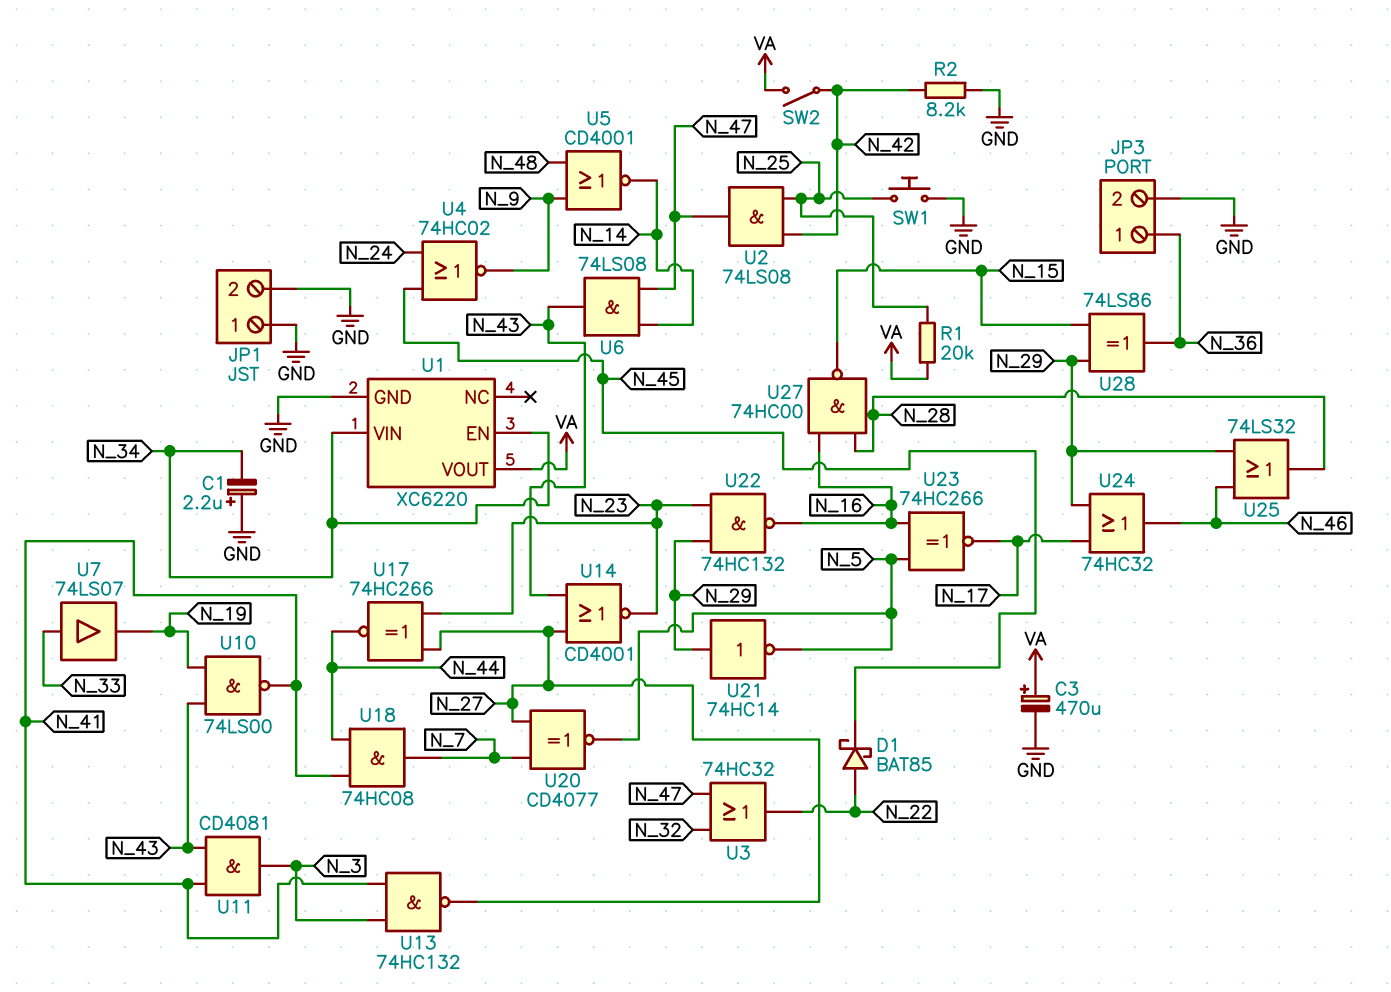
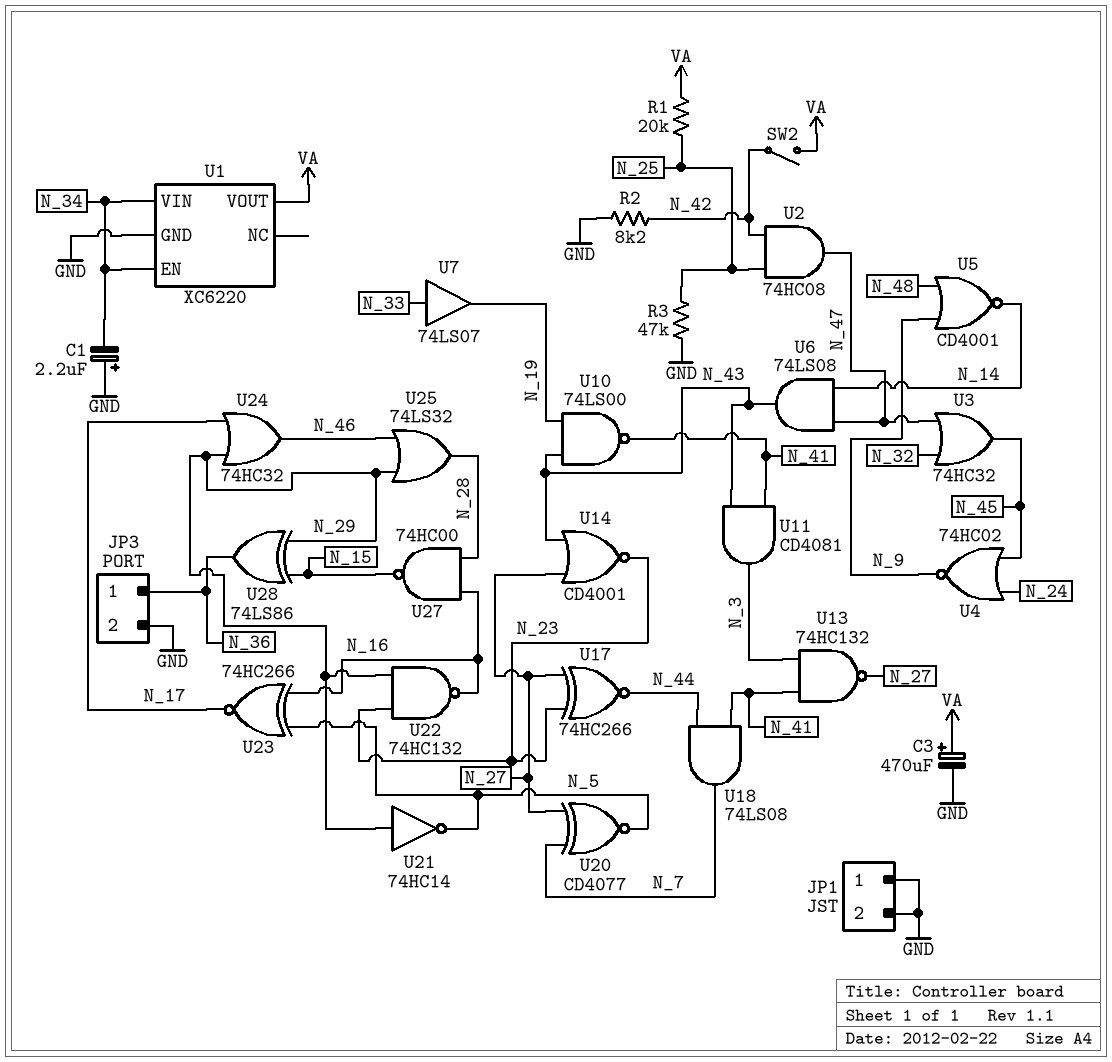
D1: schottky BAT85 (A N_22, K N_45) -> none
R3: none -> 47k (GND, N_25)
SW1: button (GND, N_25) -> none
U2: AND 74LS08 (in N_25, in N_42, out N_47) -> AND 74HC08 (in N_25, in N_42, out N_47)
U3: OR 74HC32 (in N_32, in N_47, out N_22) -> OR 74HC32 (in N_32, in N_47, out N_45)
U18: AND 74HC08 (in N_41, in N_44, out N_7) -> AND 74LS08 (in N_41, in N_44, out N_7)

